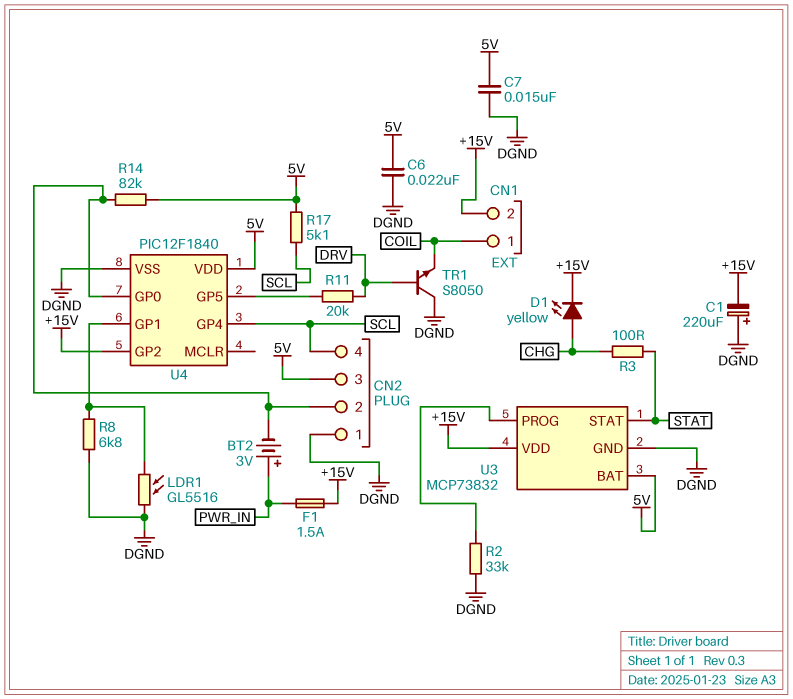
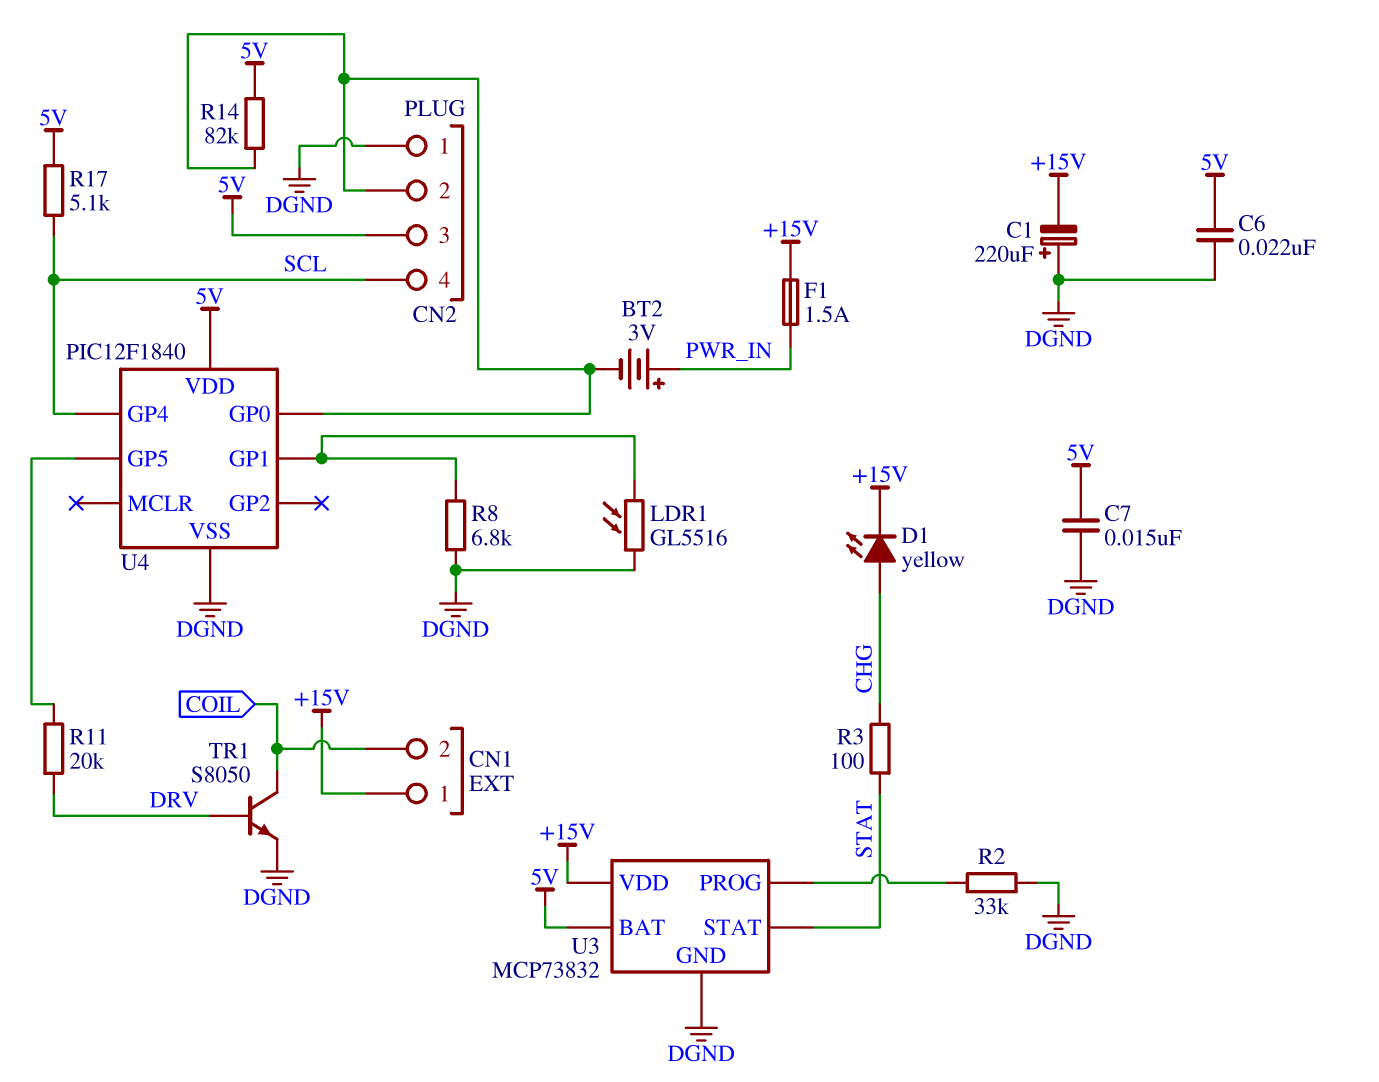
CN1 pin 1: COIL -> +15V
CN1 pin 2: +15V -> COIL
TR1: NPN S8050 (B DRV, C DGND, E COIL) -> NPN S8050 (B DRV, C COIL, E DGND)
U4 pin GP2: +15V -> none

